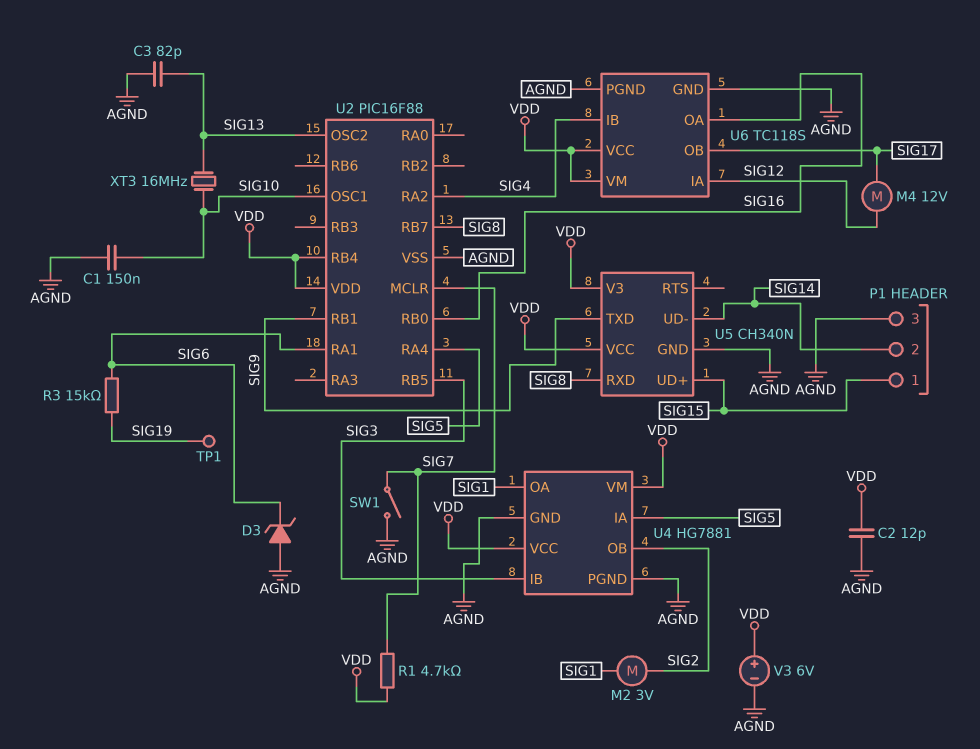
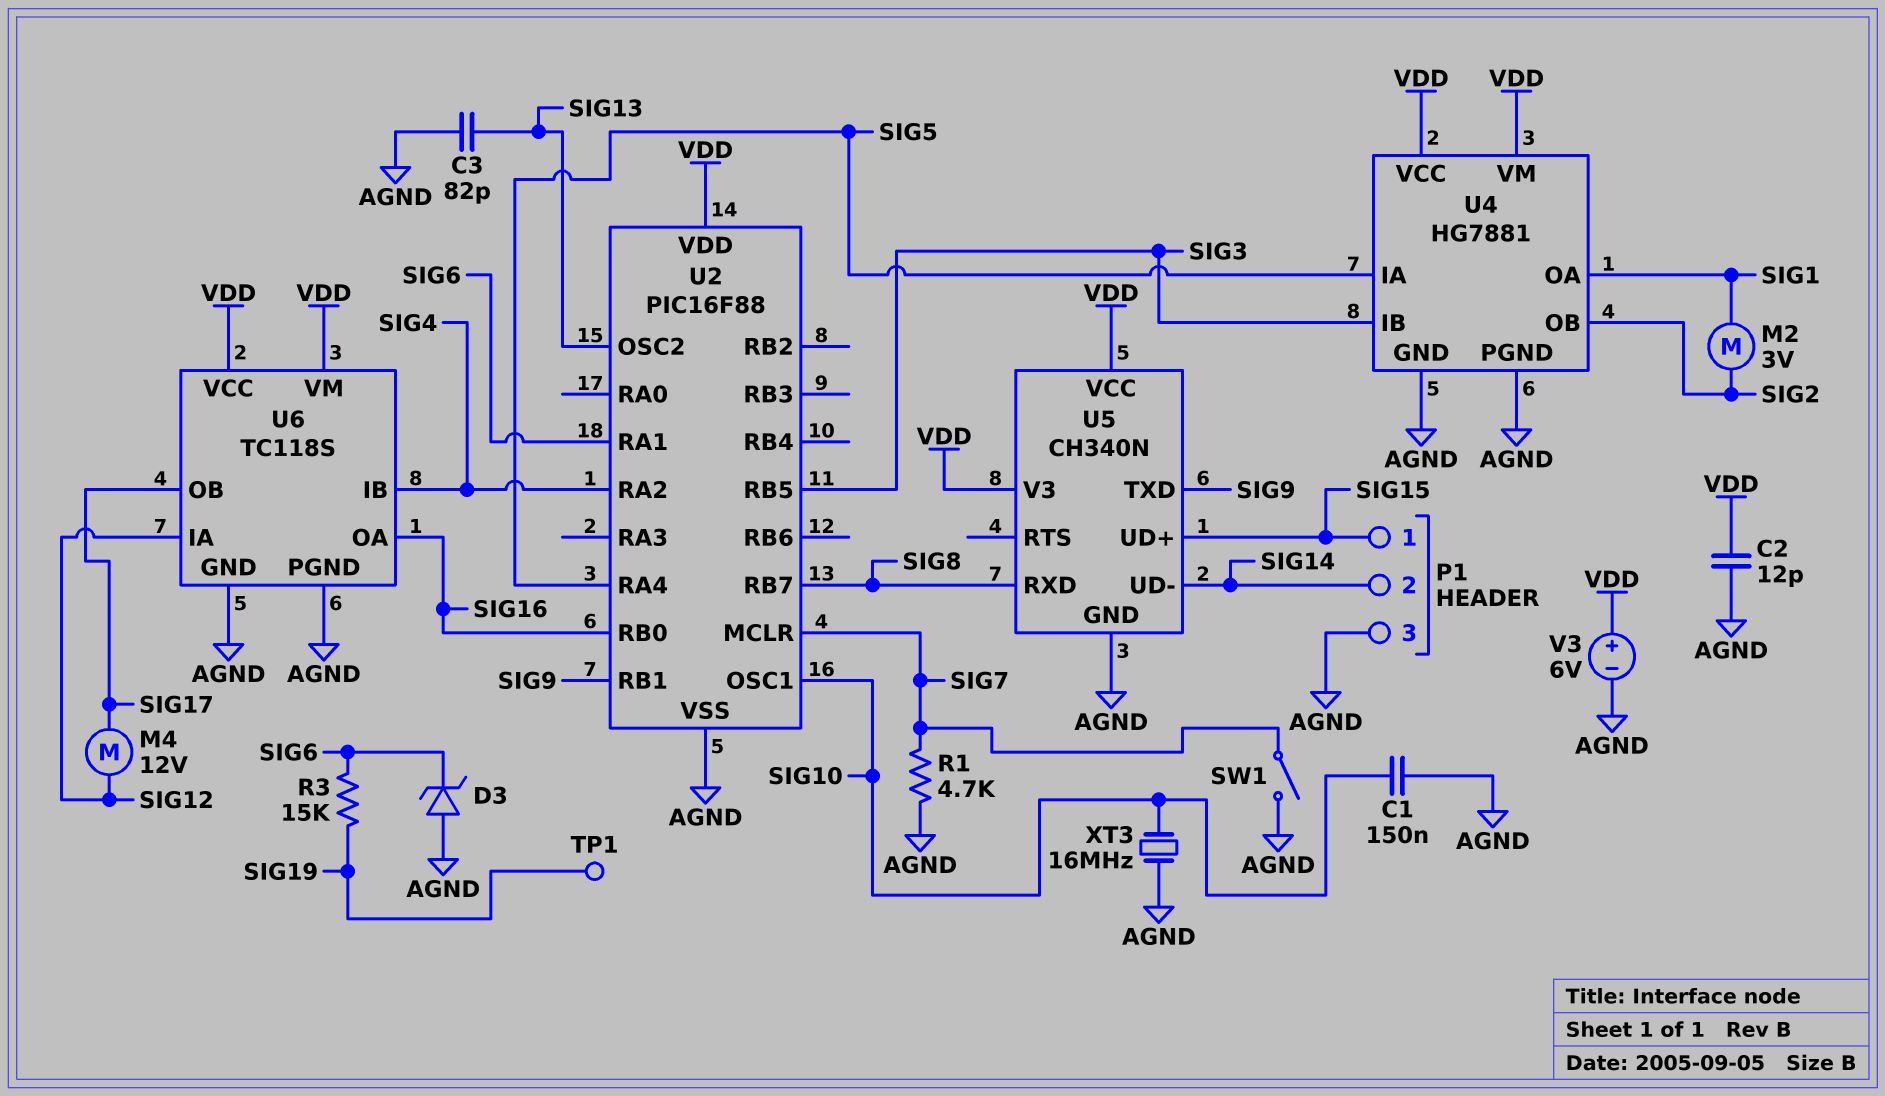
R1: 4.7k (SIG7, VDD) -> 4.7k (AGND, SIG7)
U2 pin RB4: VDD -> none
XT3: 16MHz (SIG10, SIG13) -> 16MHz (AGND, SIG10)

